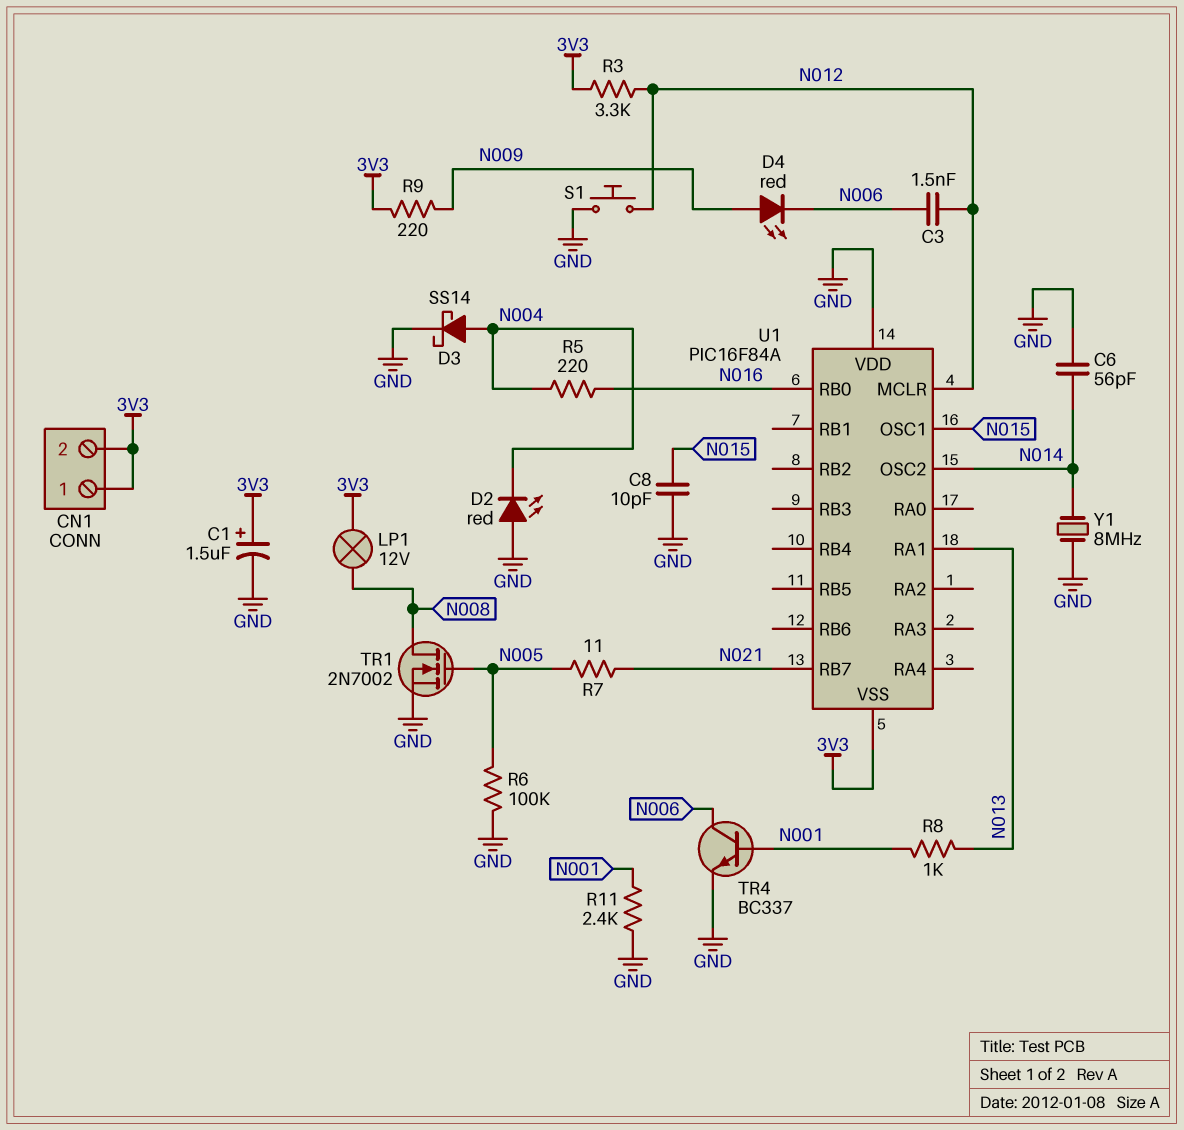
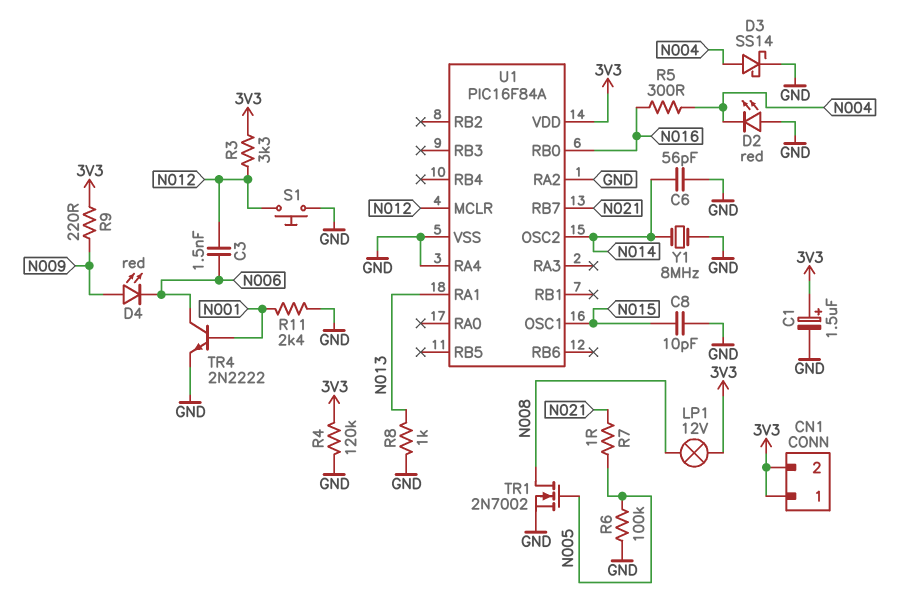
R4: none -> 120k (3V3, GND)
R5: 220 (N004, N016) -> 300 (N004, N016)
R7: 11 (N005, N021) -> 1 (N005, N021)
R8: 1k (N001, N013) -> 1k (GND, N013)
TR4: NPN BC337 (B N001, C N006, E GND) -> NPN 2N2222 (B N001, C N006, E GND)
U1 pin RA2: none -> GND
U1 pin RA4: none -> GND
U1 pin VDD: GND -> 3V3
U1 pin VSS: 3V3 -> GND

